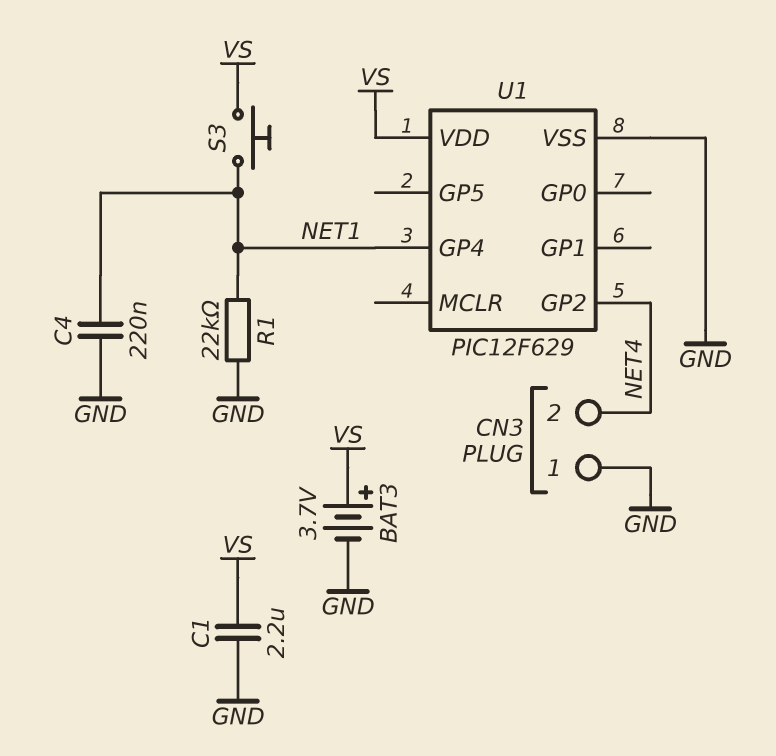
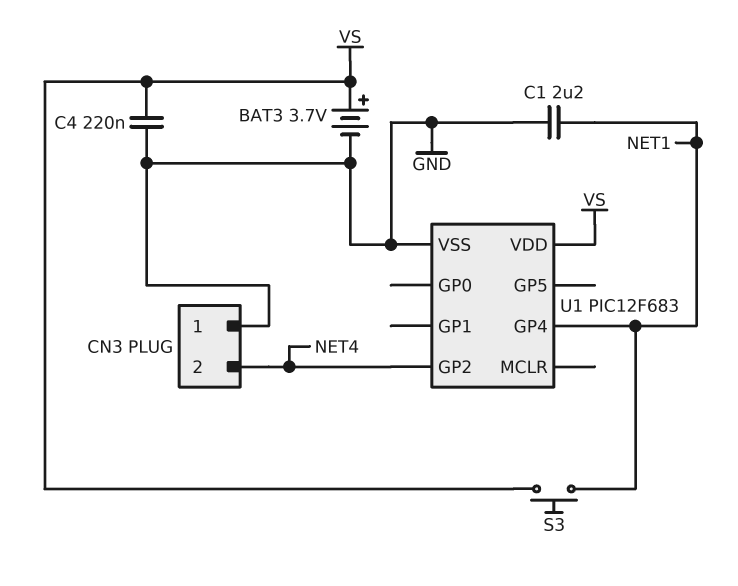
C1: 2.2uF (GND, VS) -> 2.2uF (GND, NET1)
C4: 220nF (GND, NET1) -> 220nF (GND, VS)
R1: 22k (GND, NET1) -> none
U1: PIC12F629 -> PIC12F683

